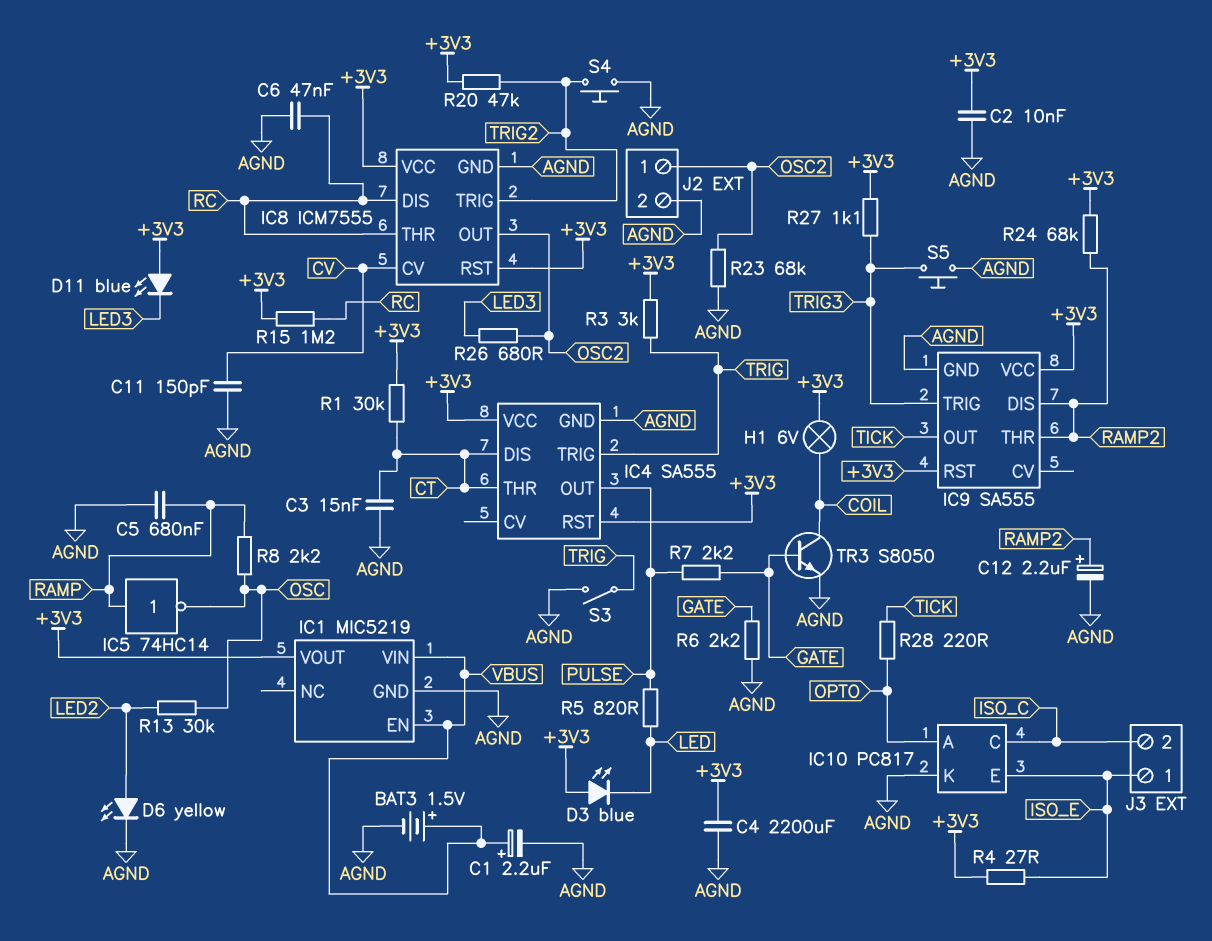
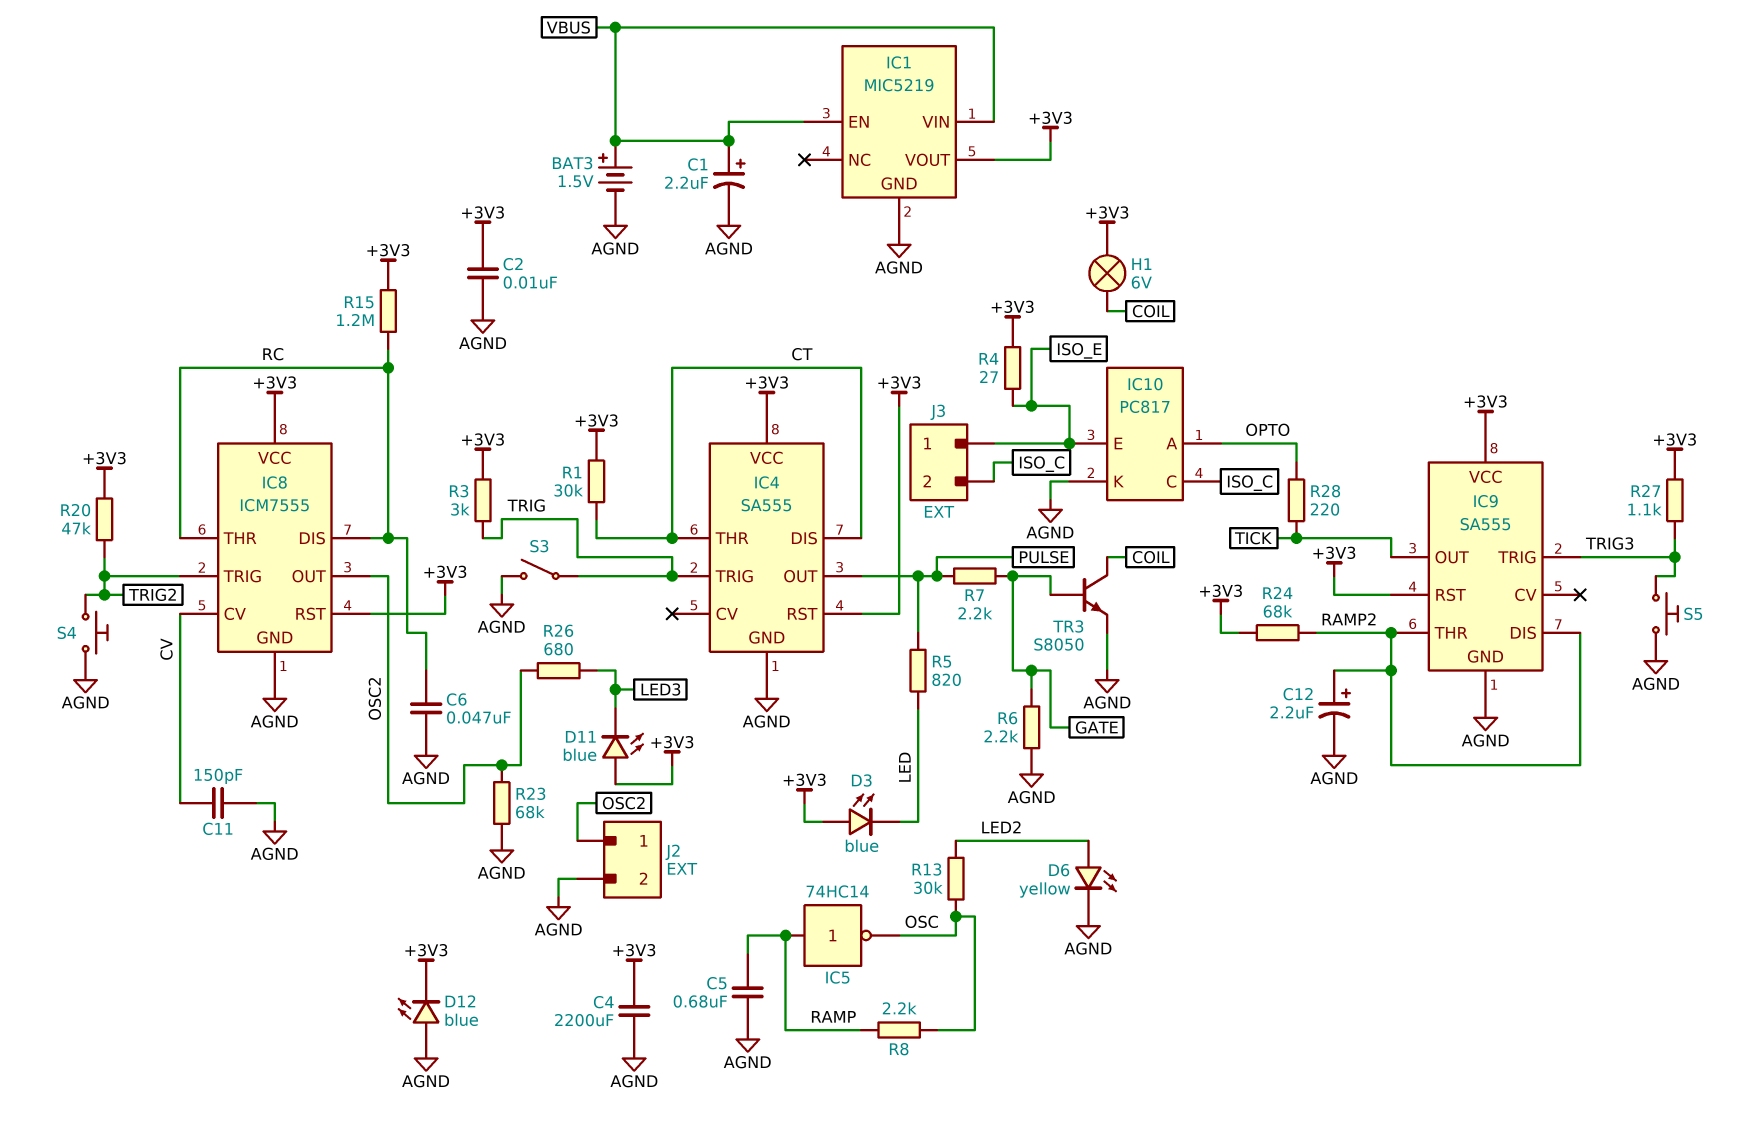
C3: 15nF (AGND, CT) -> none
D12: none -> LED blue (A AGND, K +3V3)

